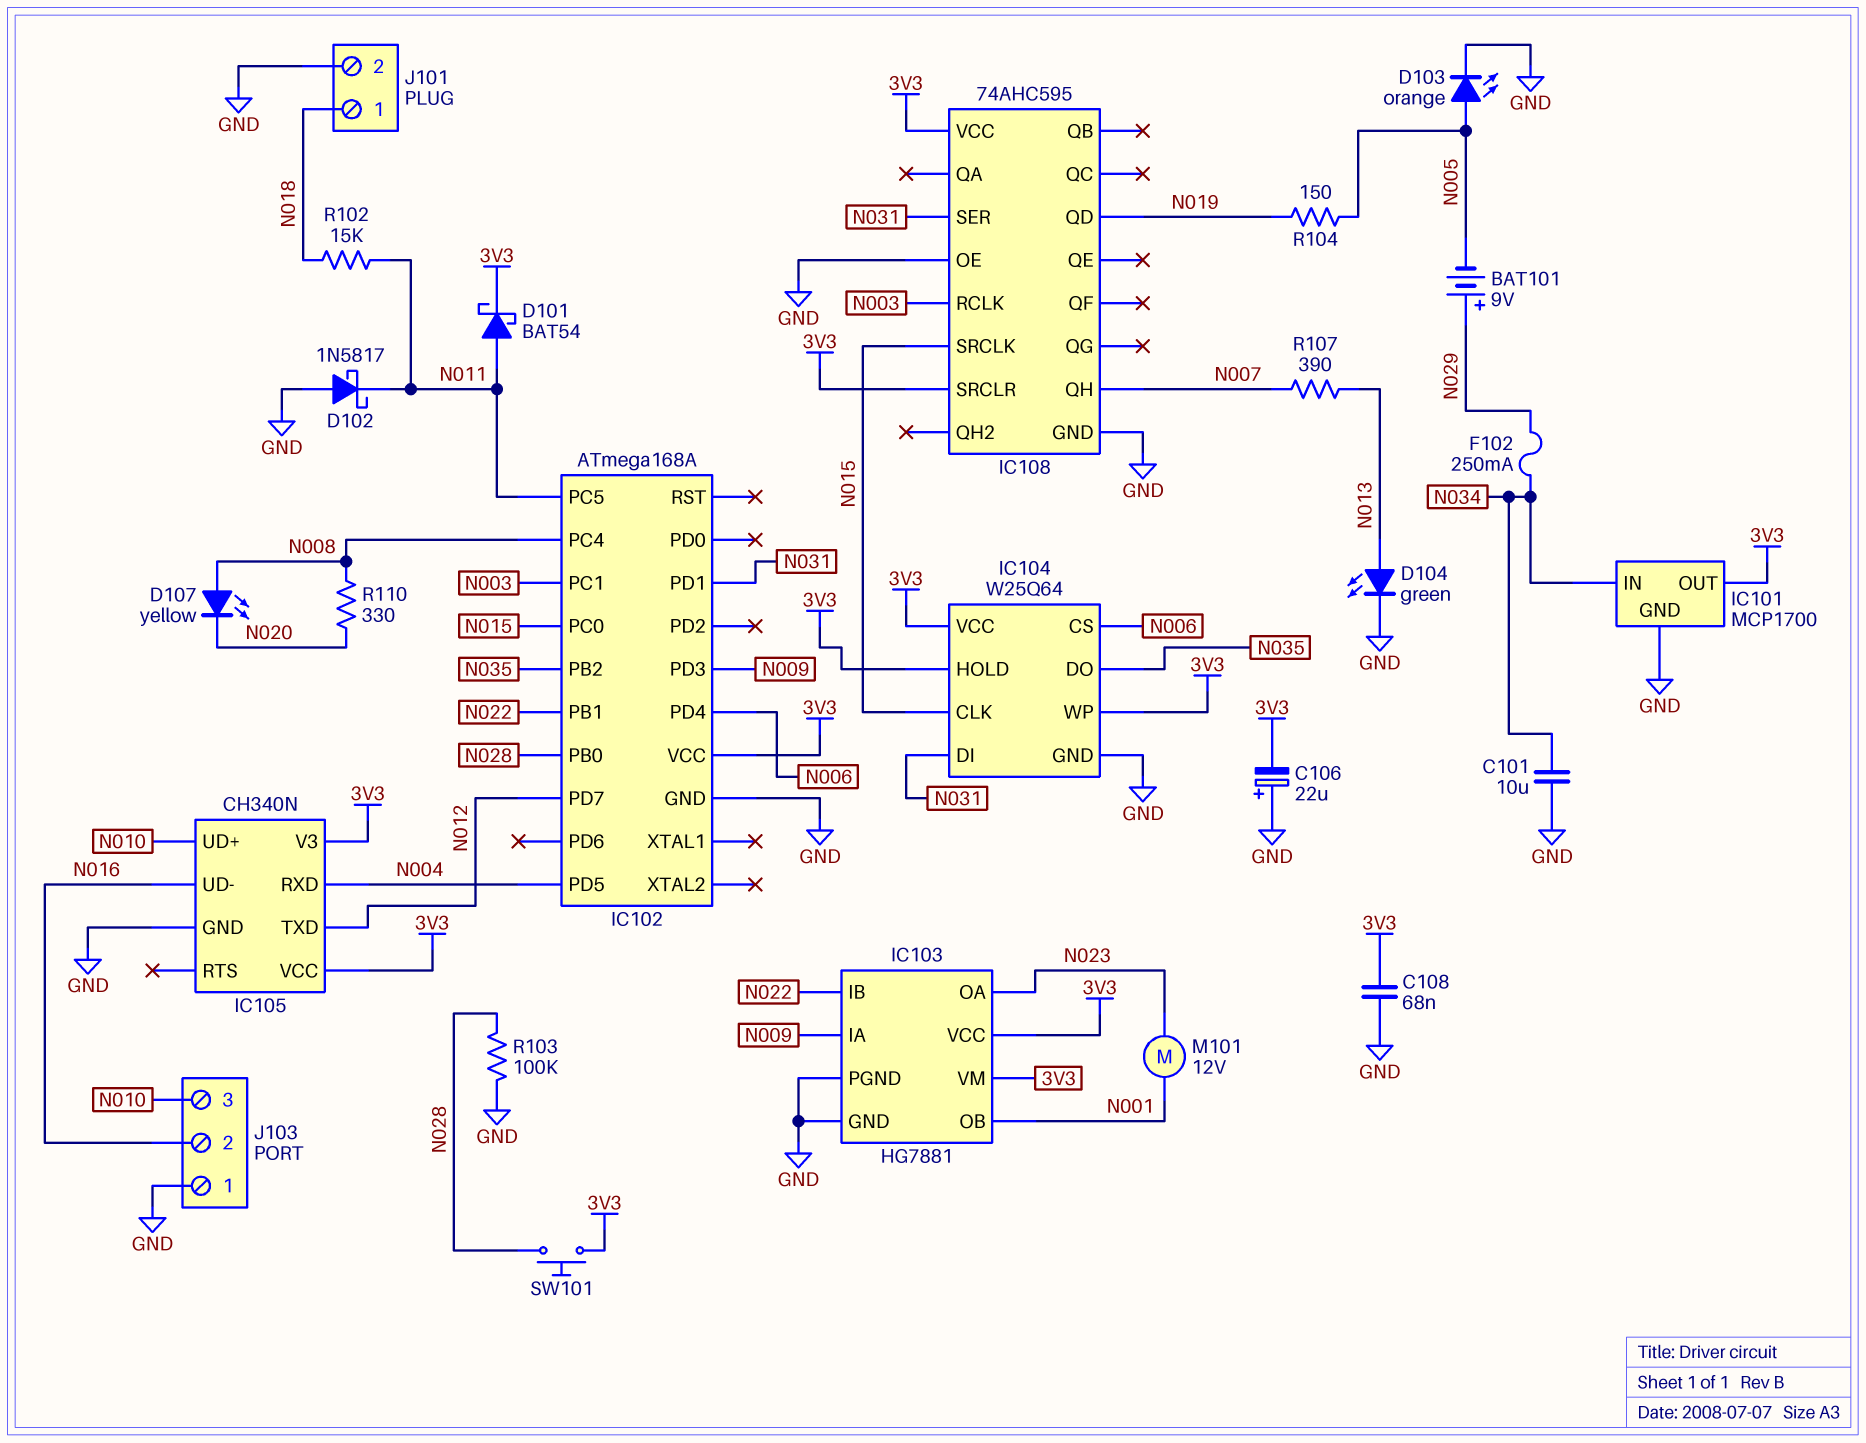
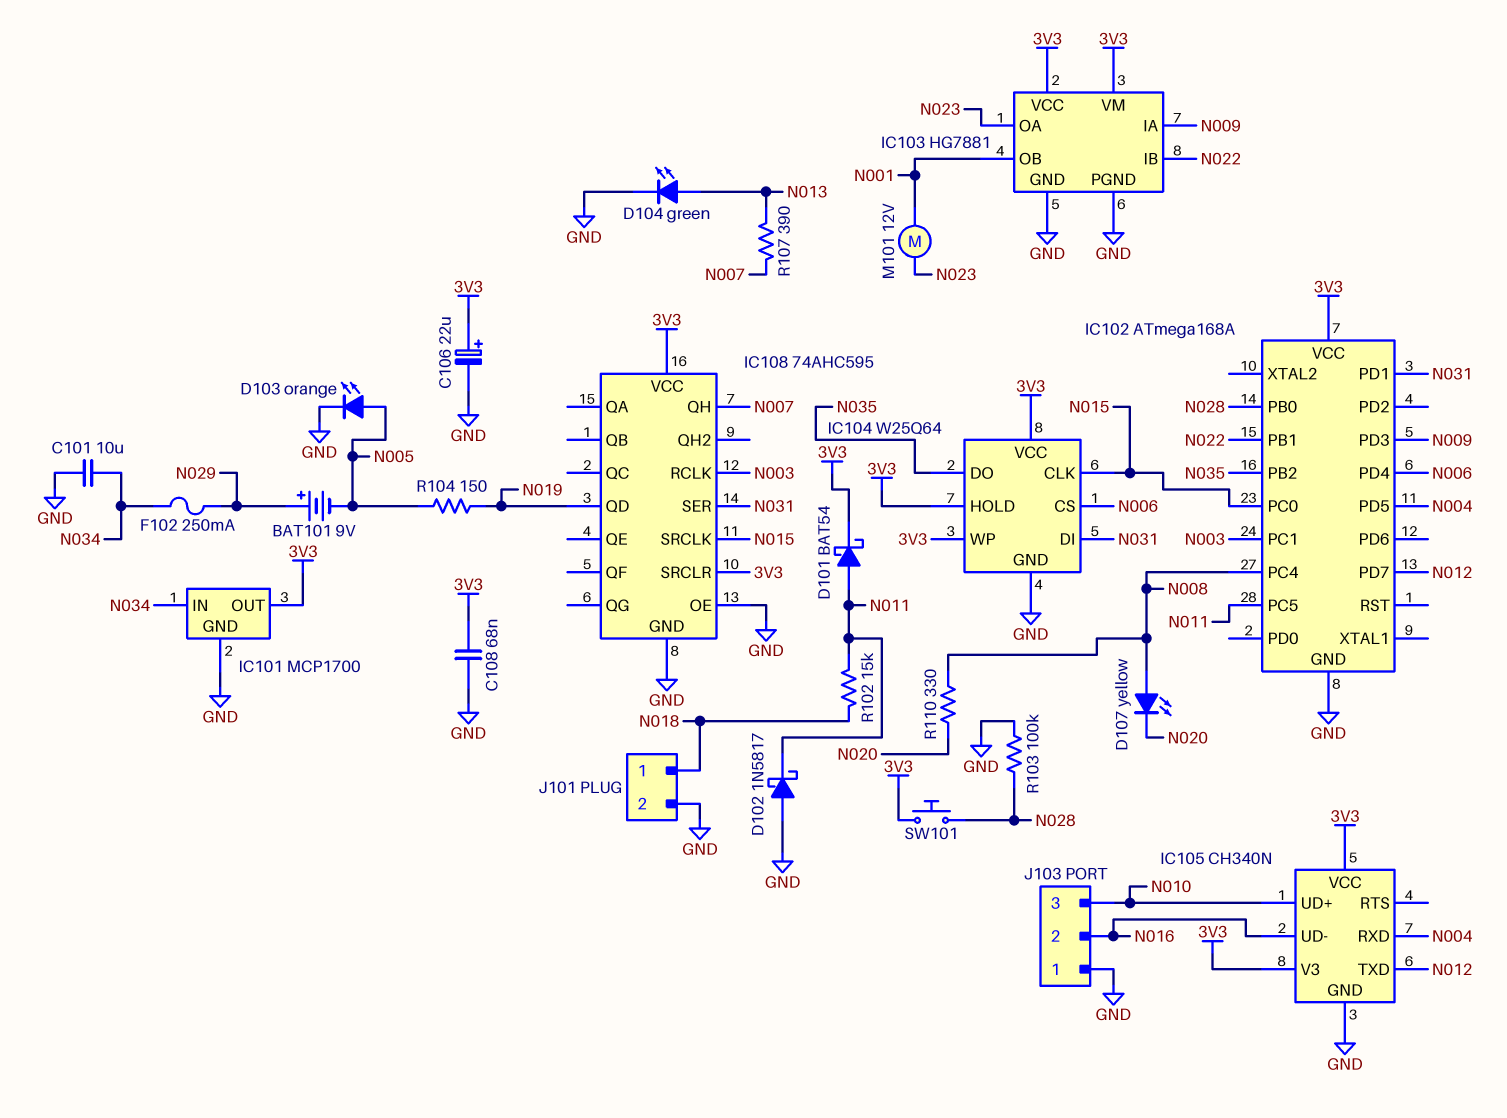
C106: 22uF (plus GND, minus 3V3) -> 22uF (plus 3V3, minus GND)

